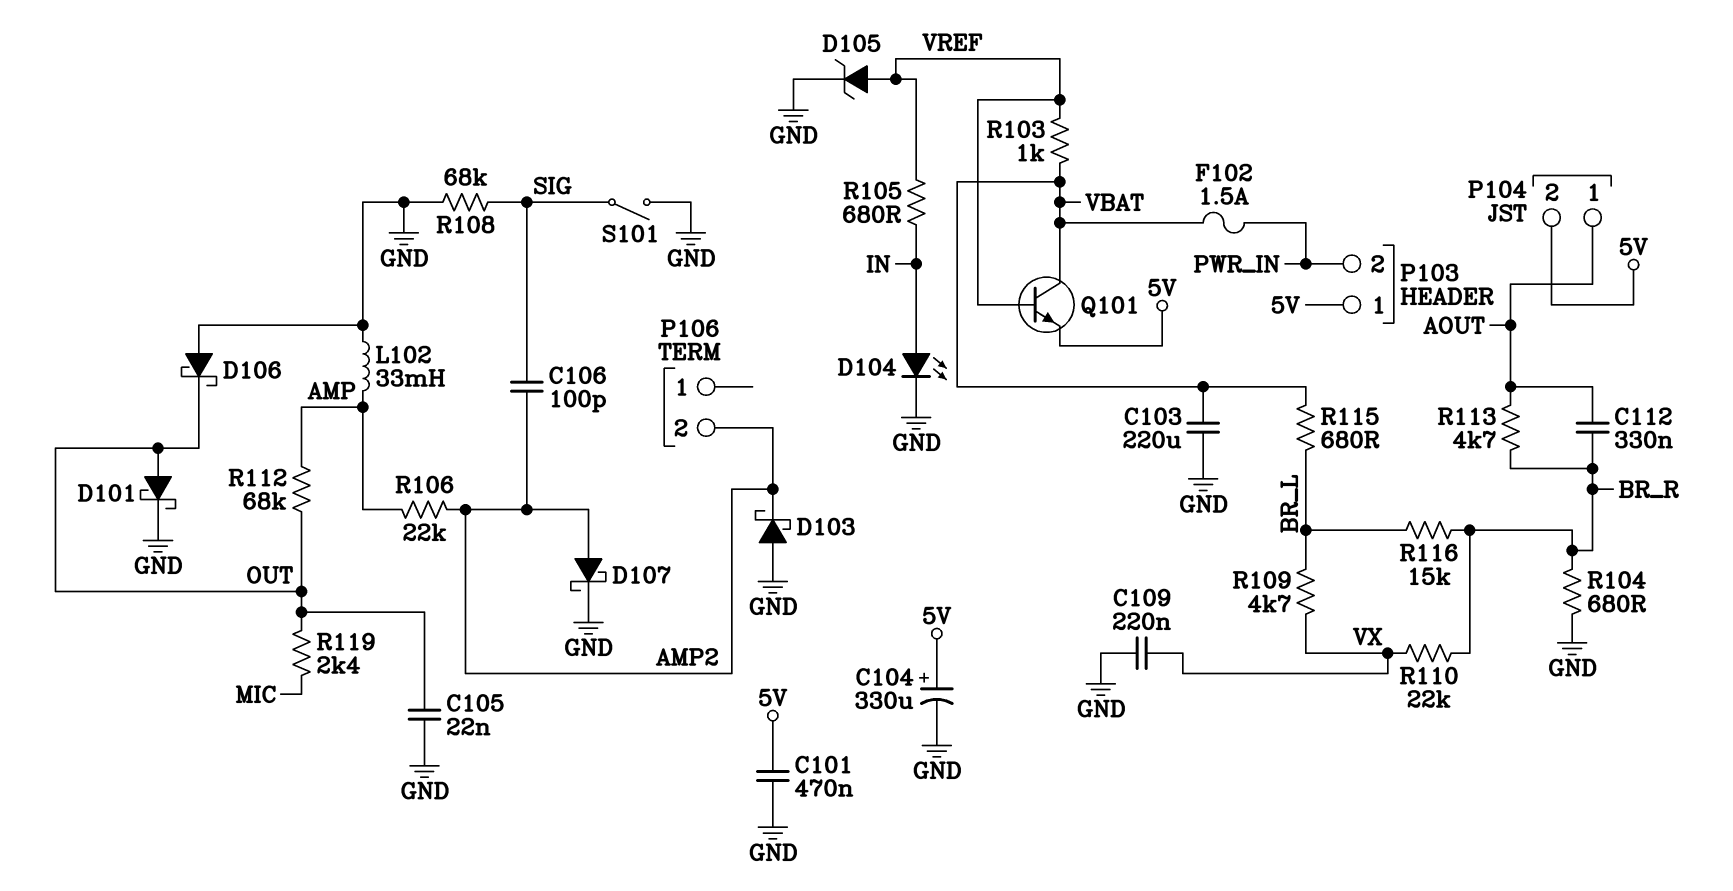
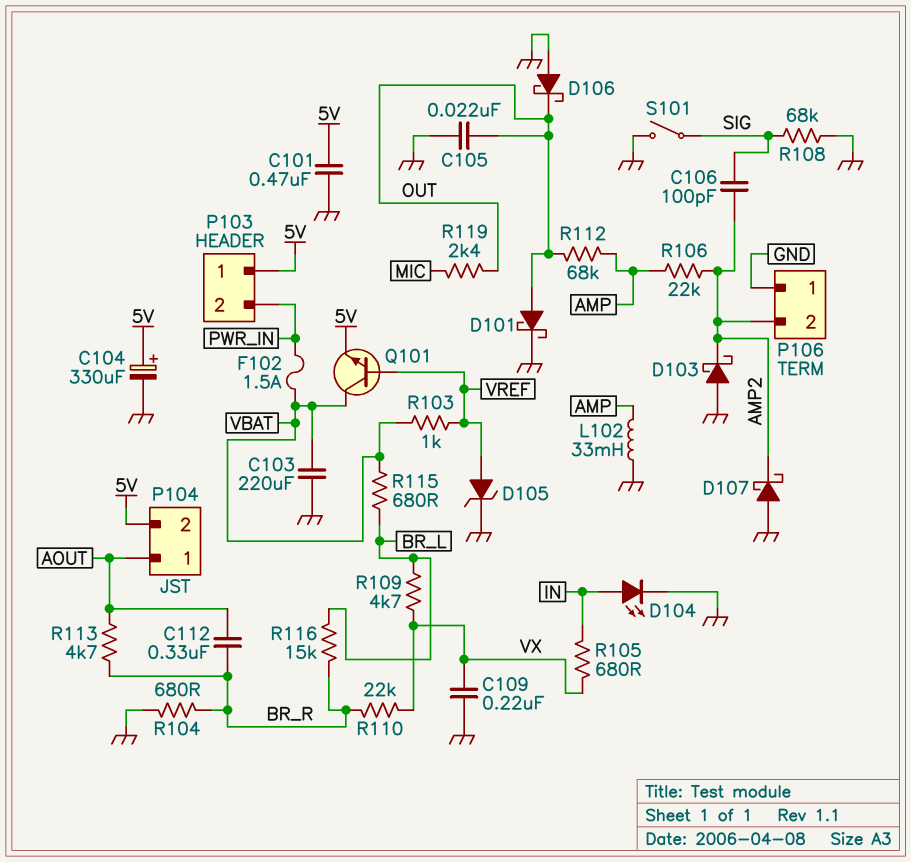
D107: schottky (A AMP2, K GND) -> schottky (A GND, K AMP2)
P106 pin 1: none -> GND
R105: 680 (IN, VREF) -> 680 (IN, VX)

